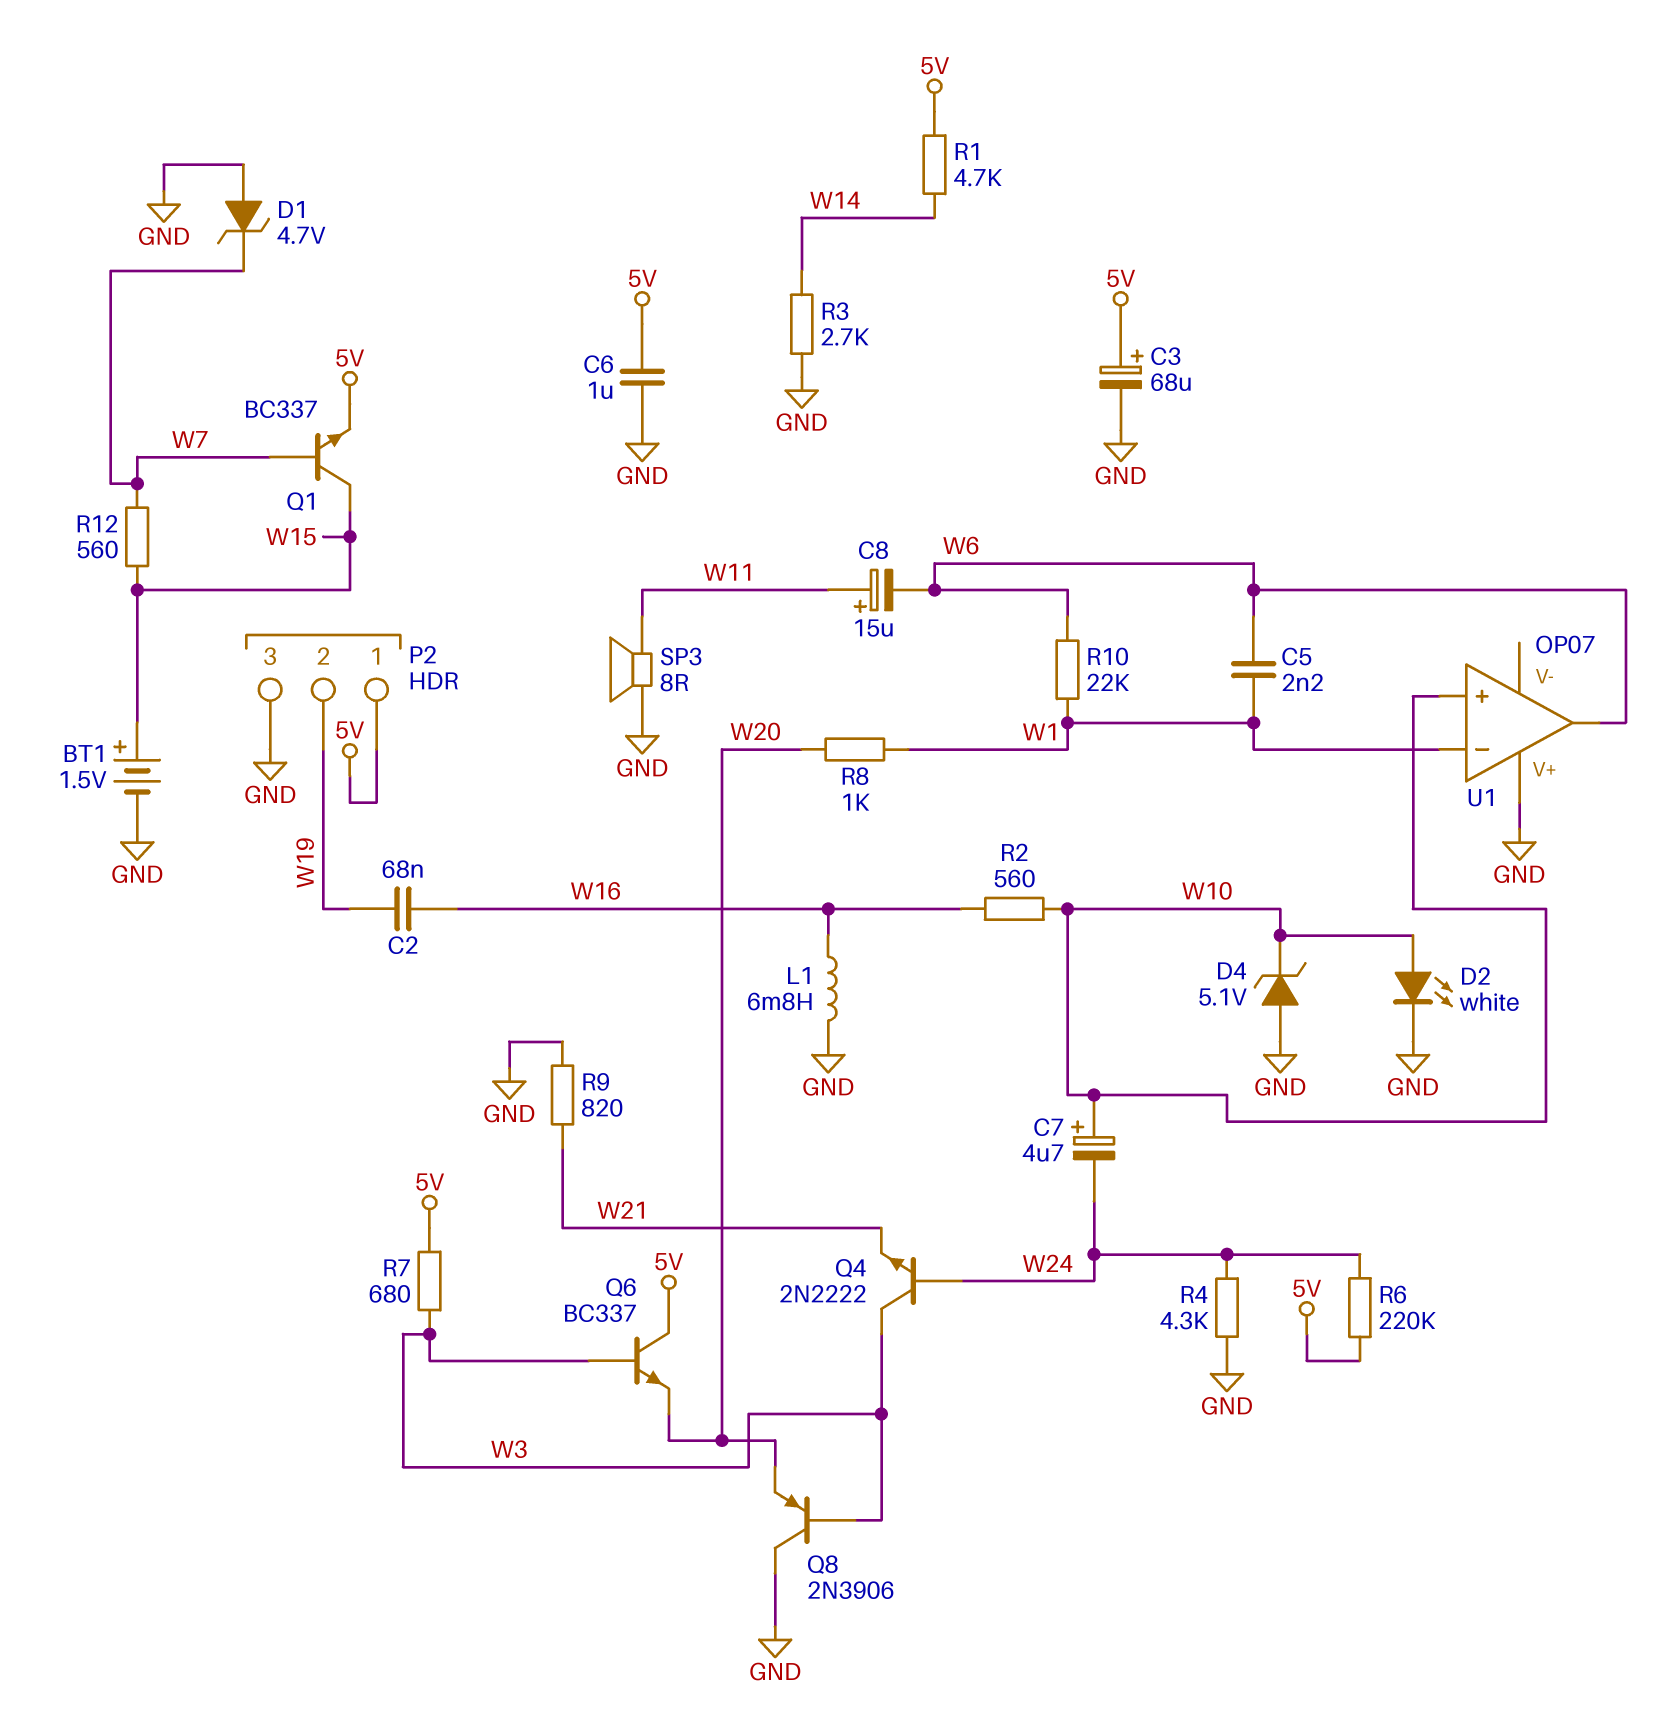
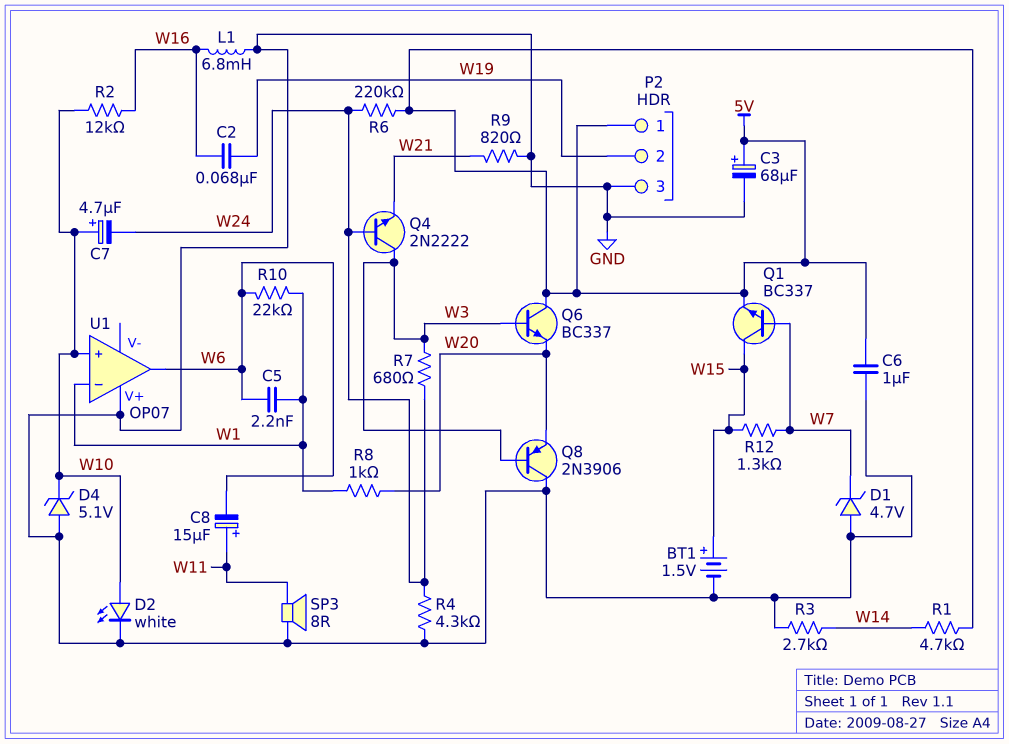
R2: 560 (W10, W16) -> 12k (W10, W16)
R7: 680 (5V, W3) -> 680 (W3, W24)
R12: 560 (W7, W15) -> 1.3k (W7, W15)

